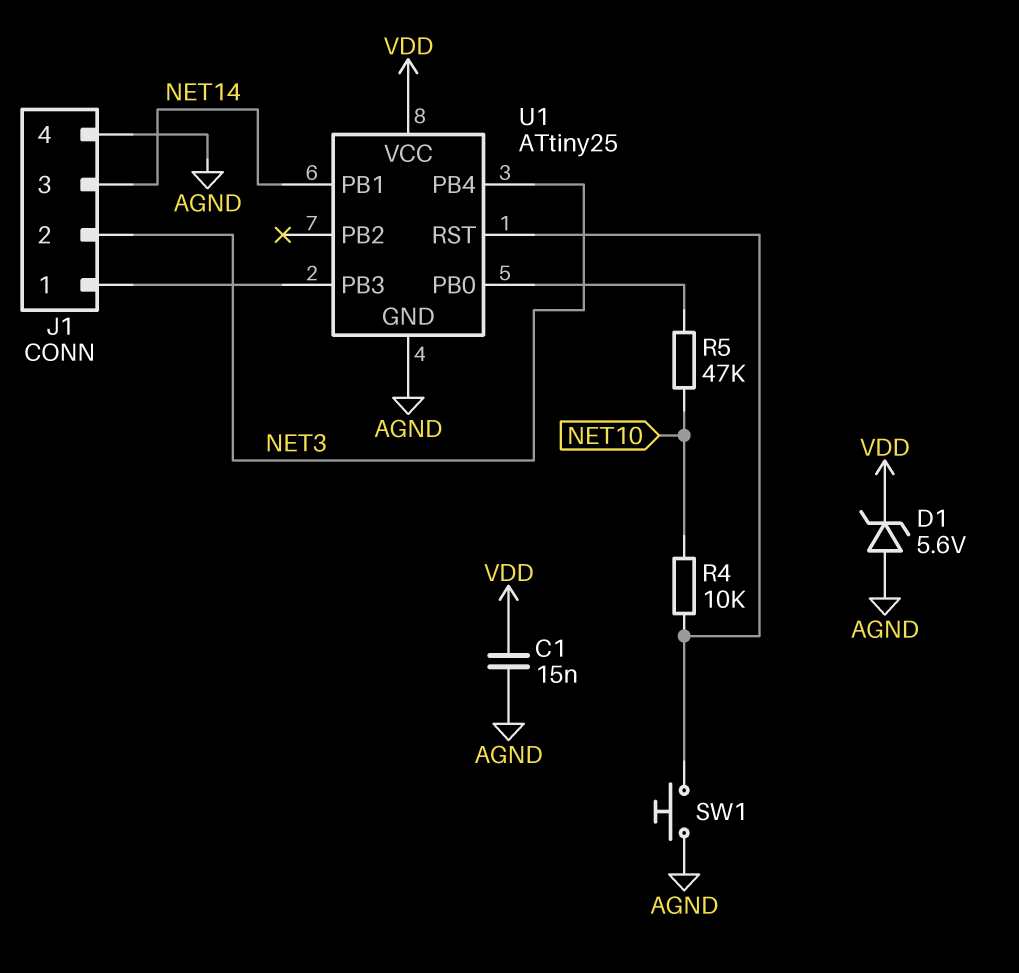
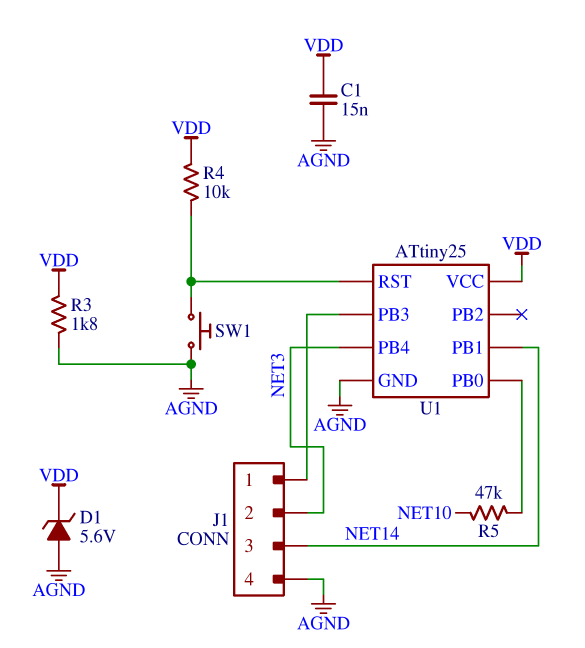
R3: none -> 1.8k (AGND, VDD)
R4: 10k (NET10, U1/RST) -> 10k (U1/RST, VDD)

